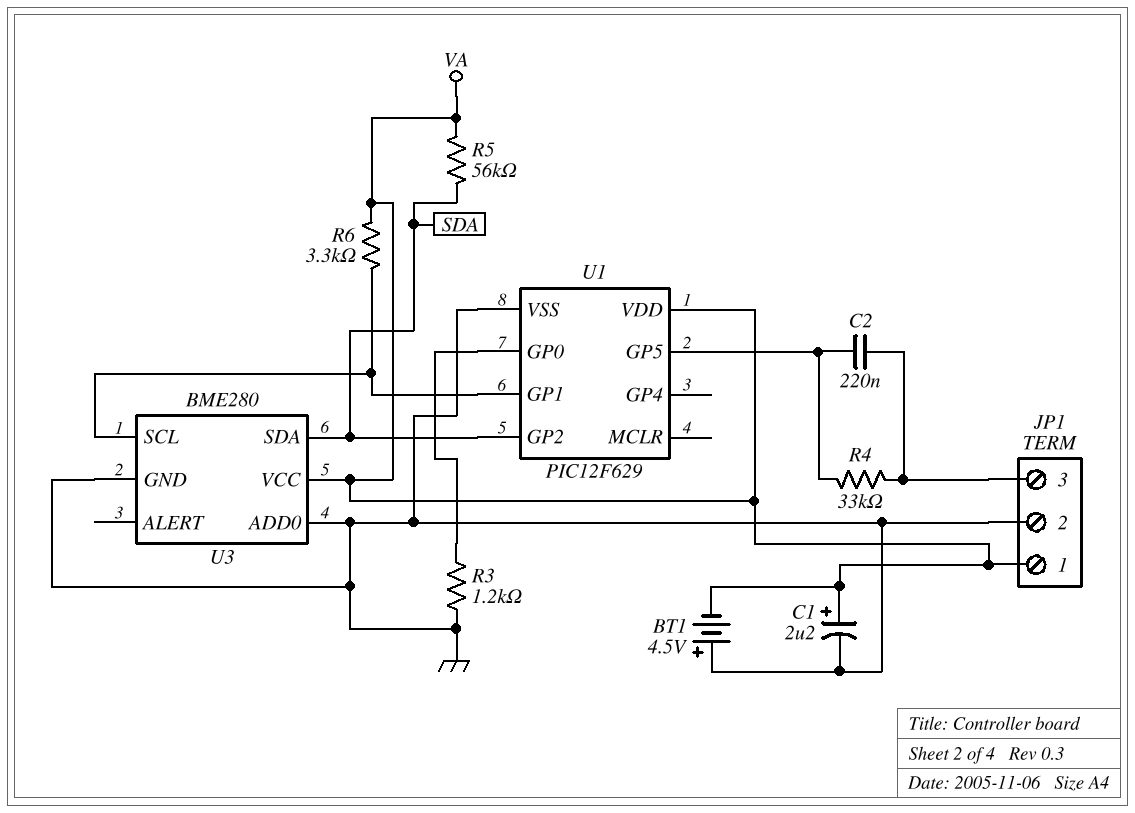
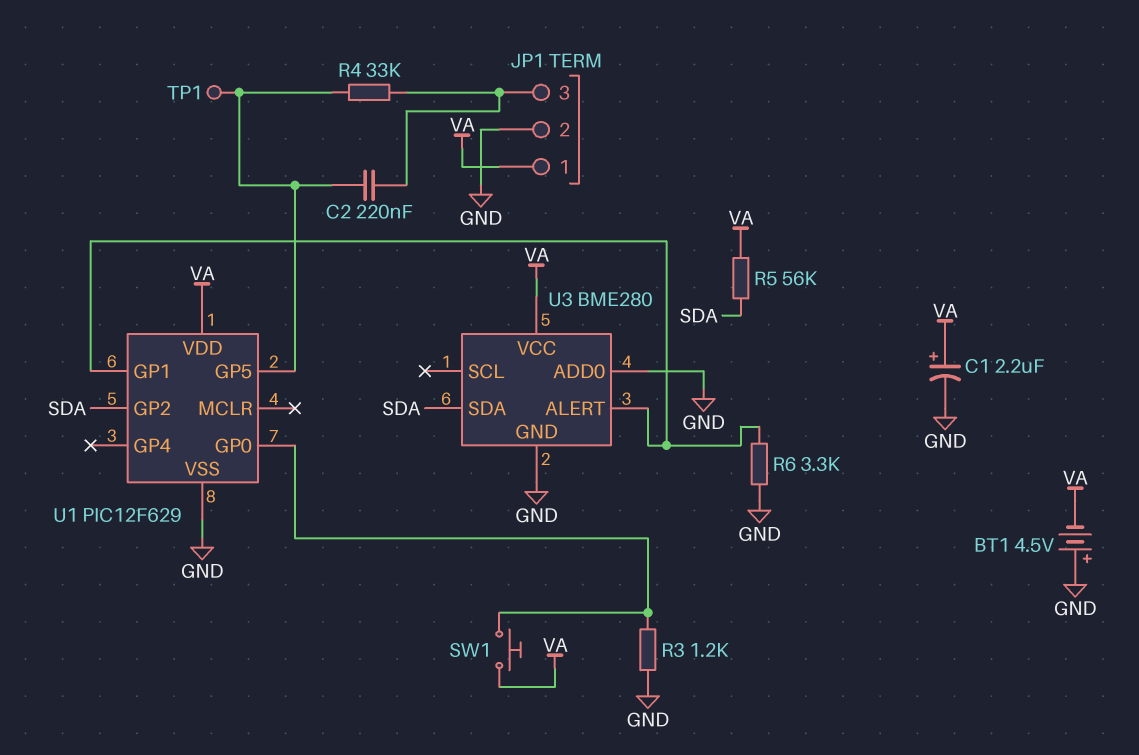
R6: 3.3k (U1/GP1, VA) -> 3.3k (GND, U1/GP1)
SW1: none -> button (U1/GP0, VA)
TP1: none -> test point (U1/GP5)
U3 pin ALERT: none -> U1/GP1
U3 pin SCL: U1/GP1 -> none

